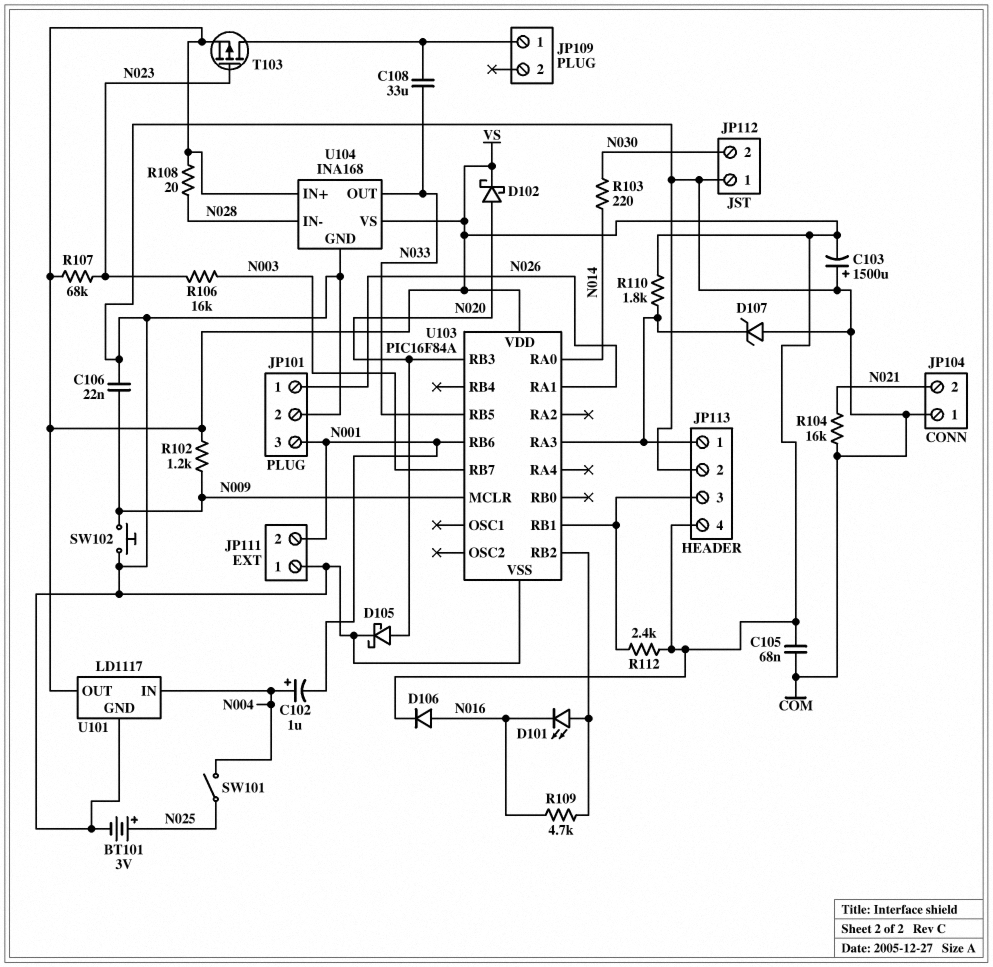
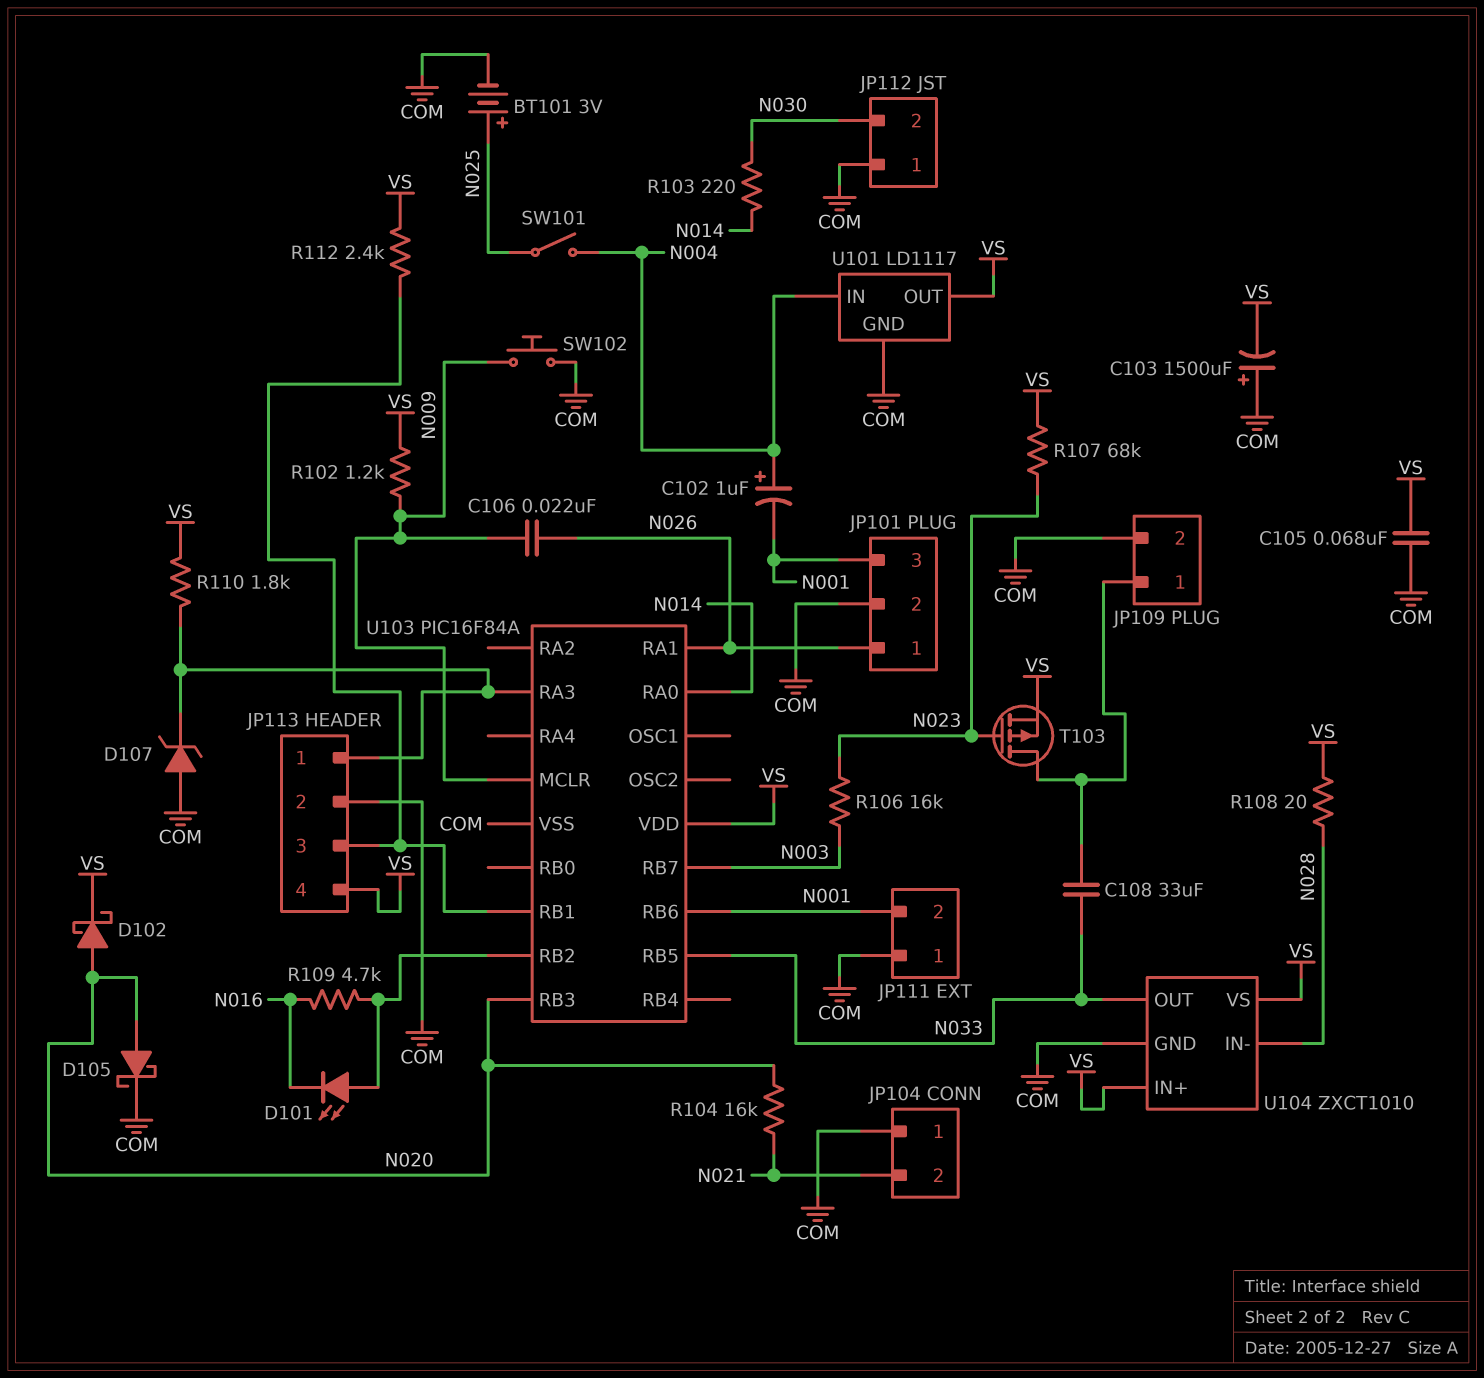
C106: 22nF (COM, N009) -> 22nF (N009, N026)
D106: diode (A N016, K VS) -> none
JP109 pin 2: none -> COM
R104: 16k (COM, N021) -> 16k (N020, N021)
U104: INA168 -> ZXCT1010

